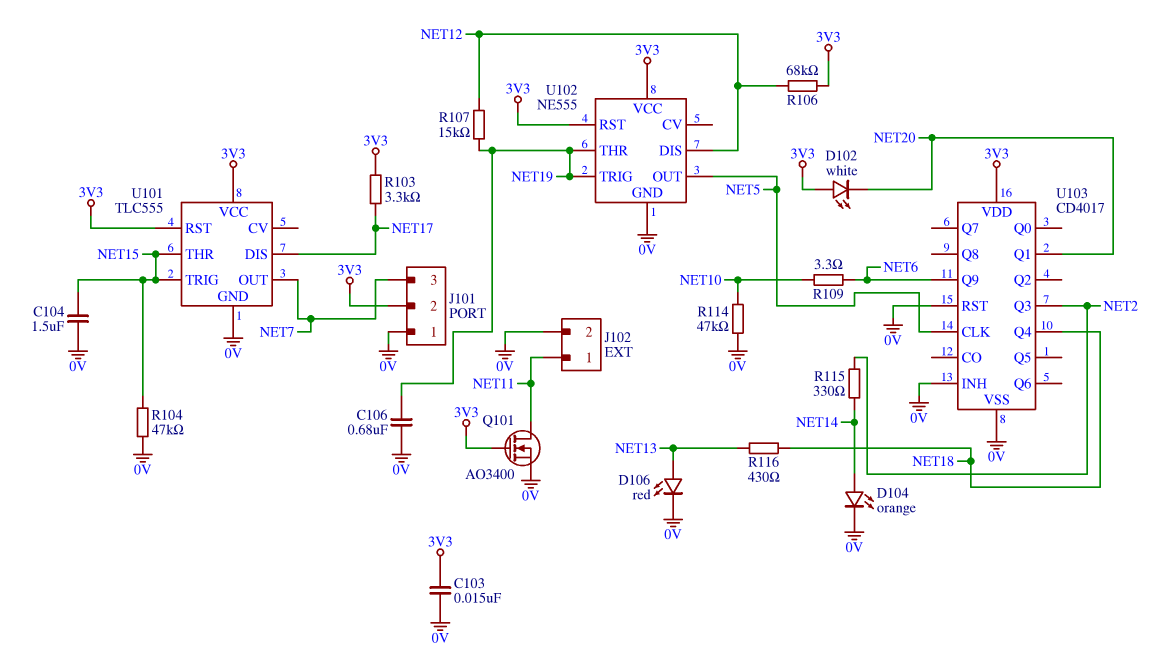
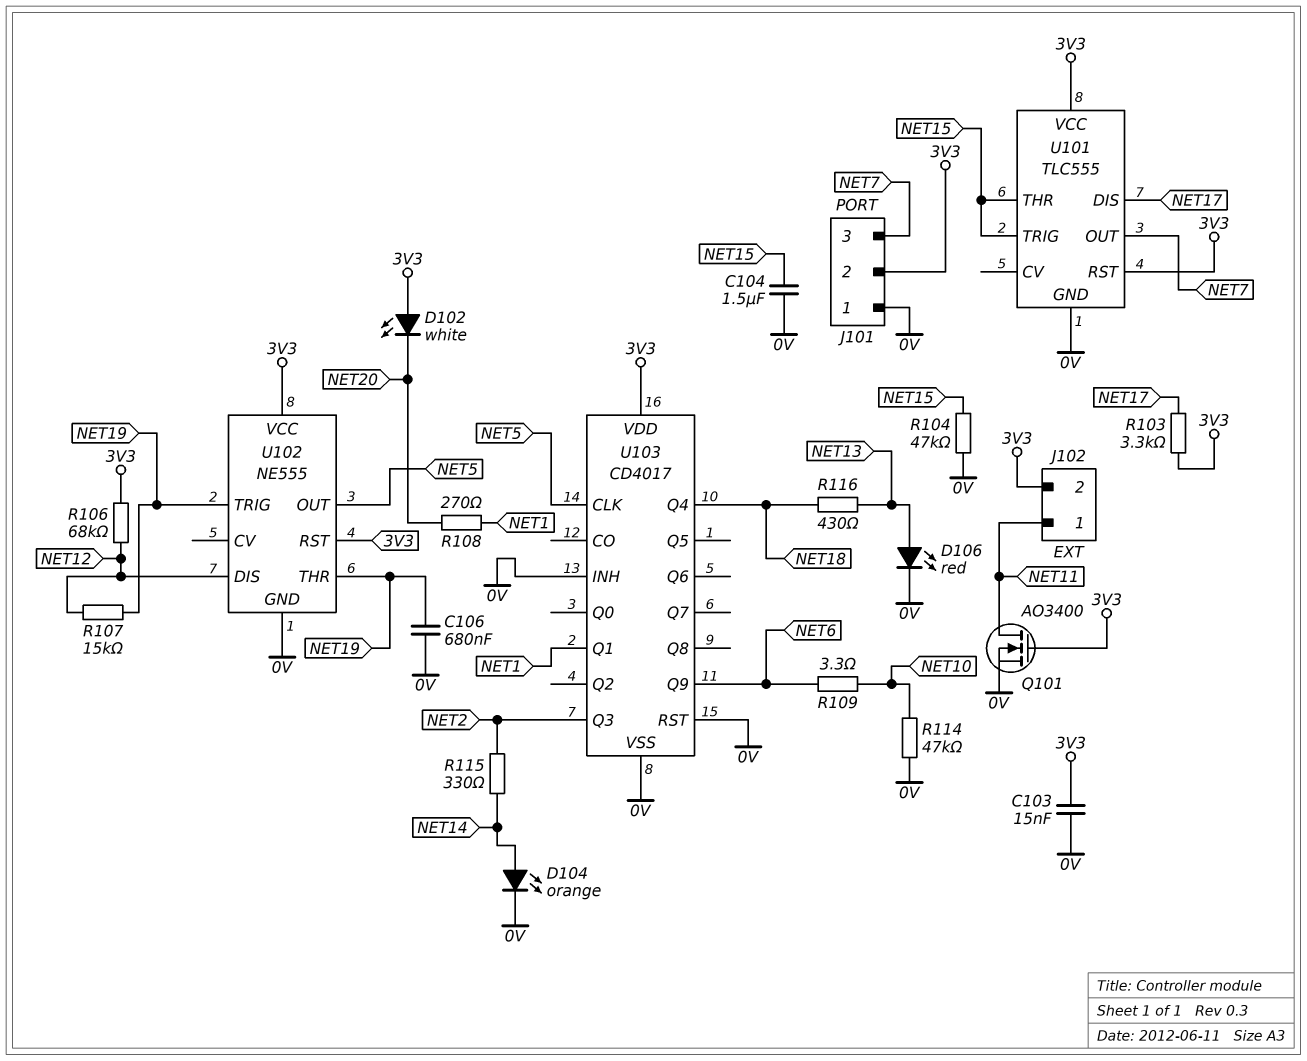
J102 pin 2: 0V -> 3V3
R108: none -> 270 (NET1, NET20)
U103 pin Q1: NET20 -> NET1

